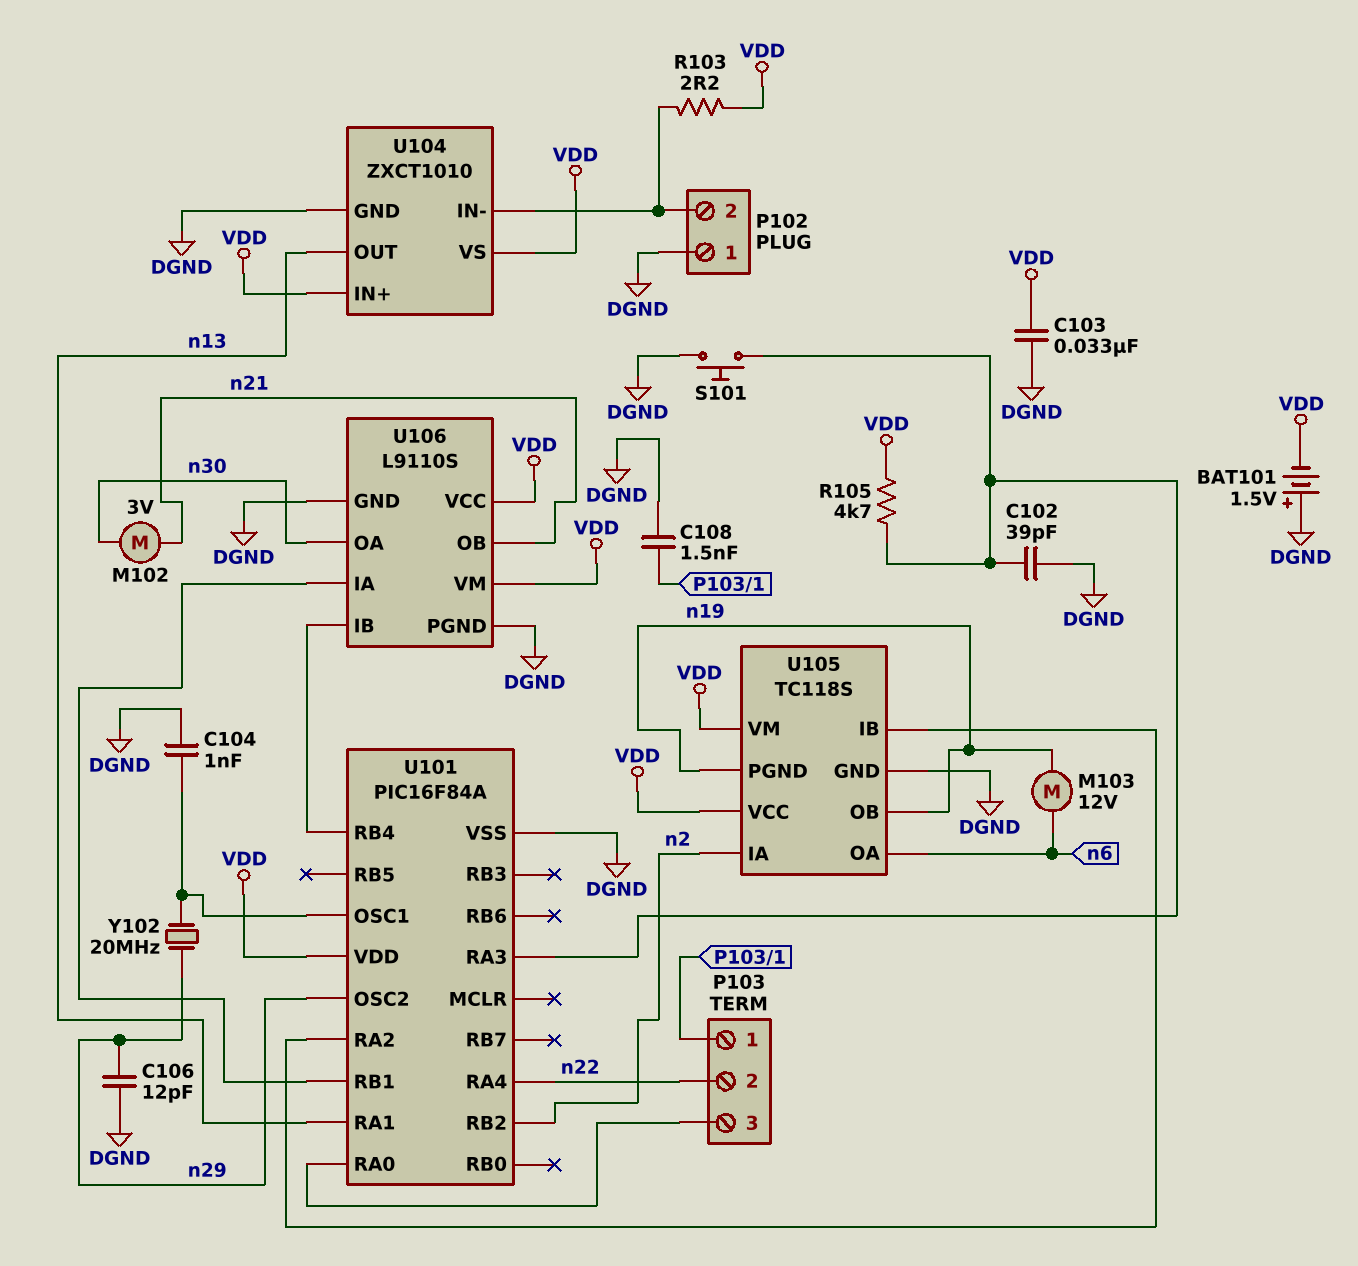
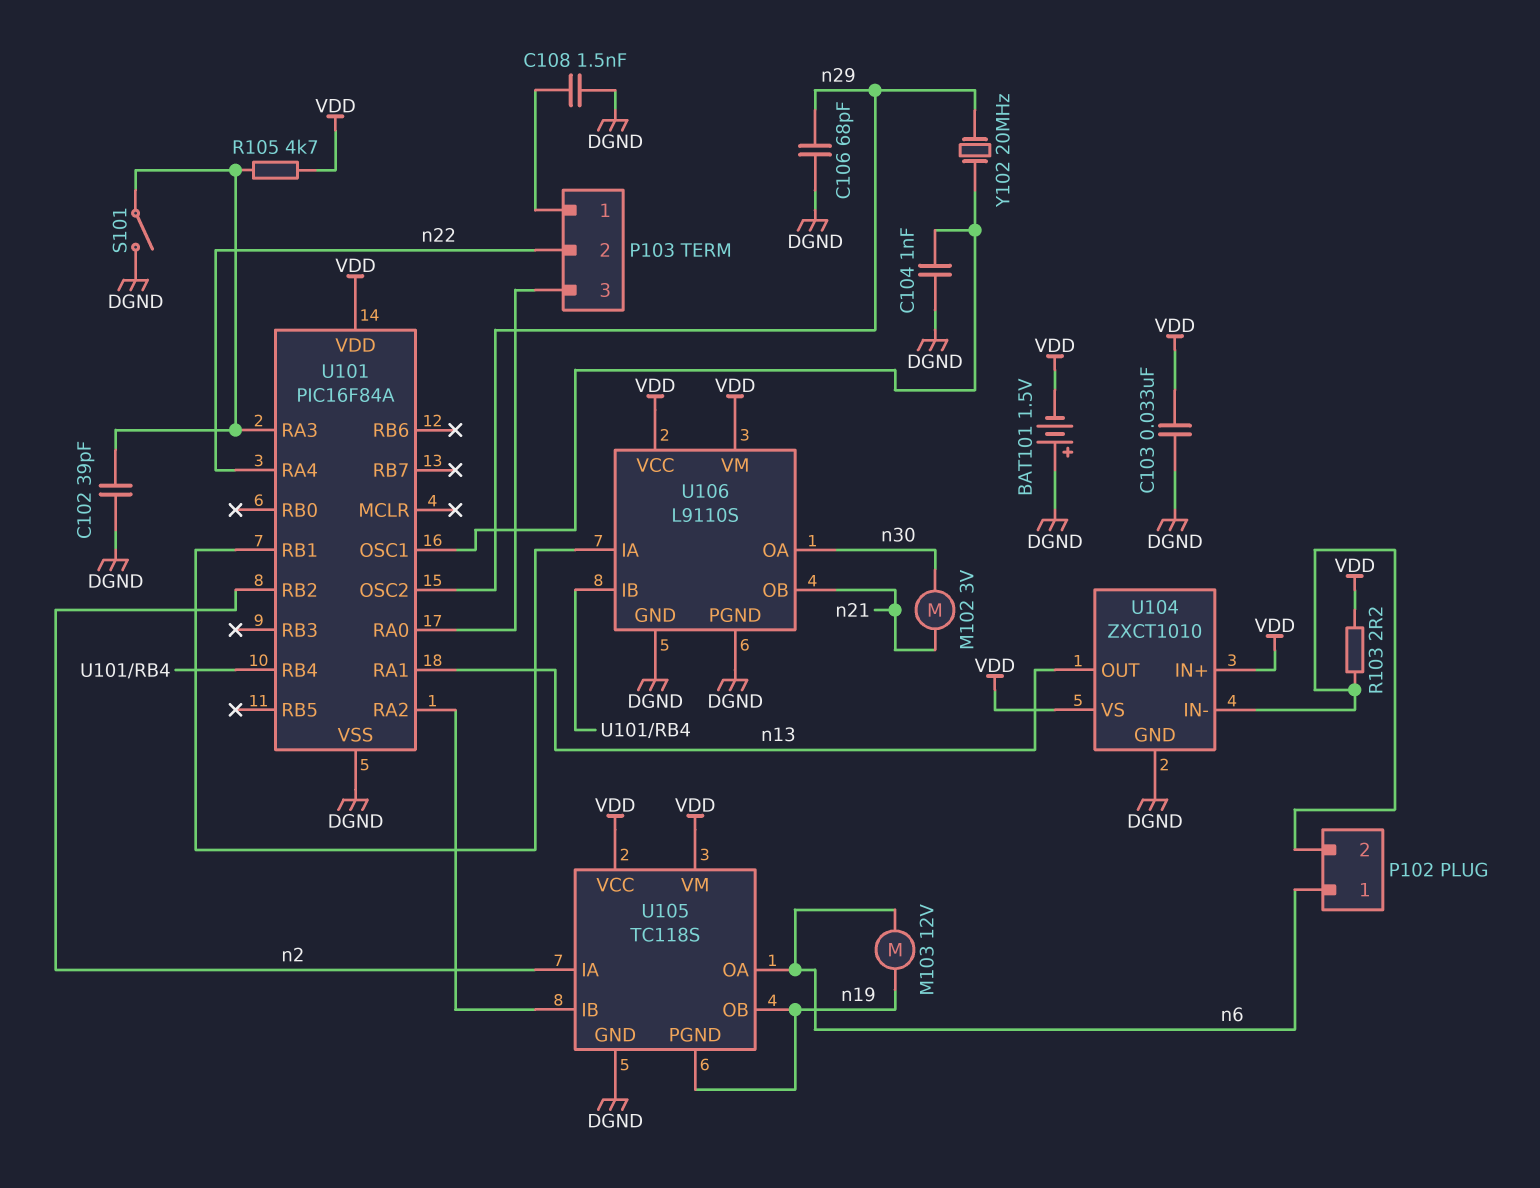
C106: 12pF (DGND, n29) -> 68pF (DGND, n29)
P102 pin 1: DGND -> n6
S101: button (DGND, U101/RA3) -> switch (DGND, U101/RA3)

